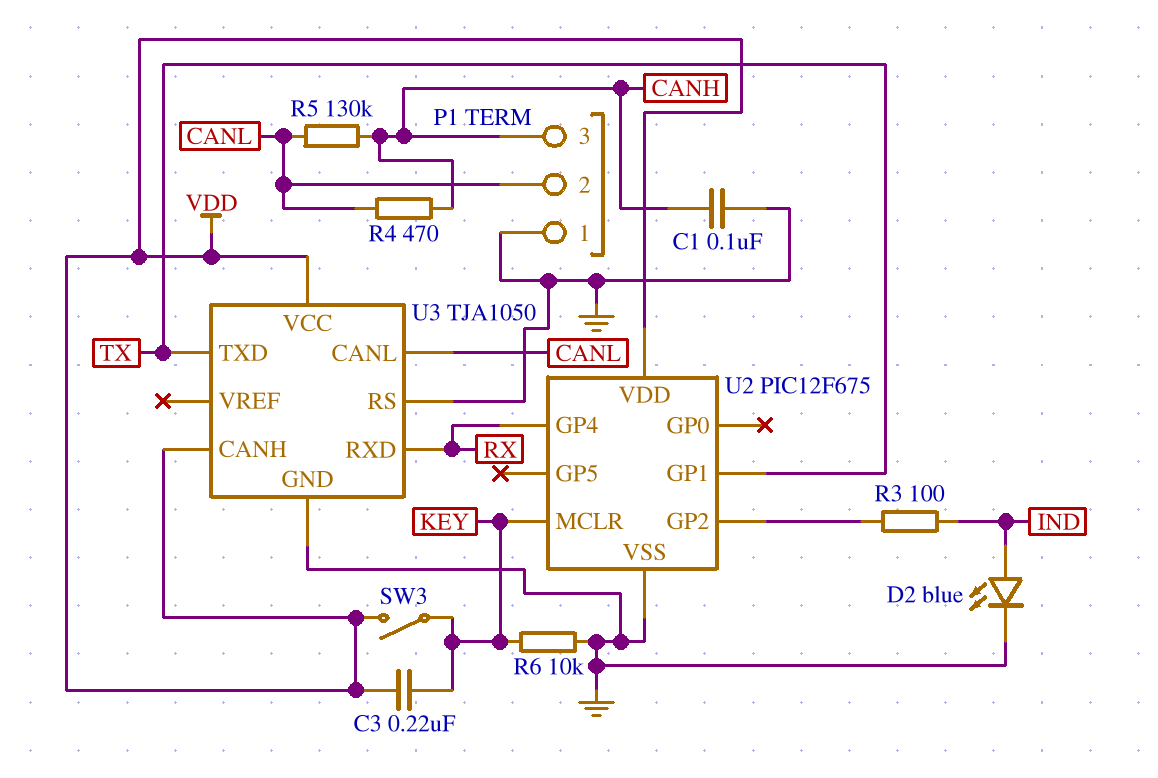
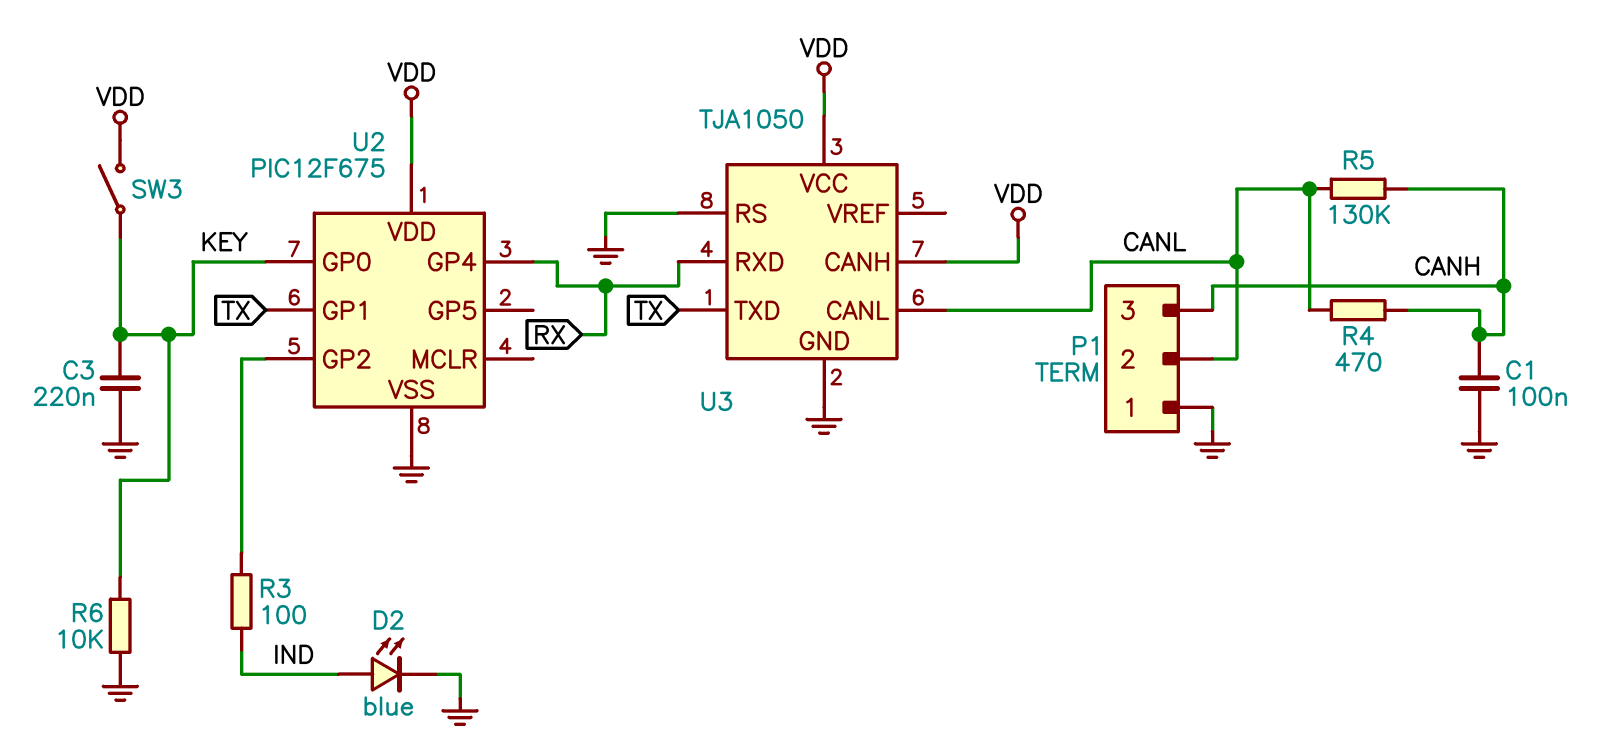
C3: 220nF (KEY, VDD) -> 220nF (GND, KEY)
U2 pin GP0: none -> KEY
U2 pin MCLR: KEY -> none

